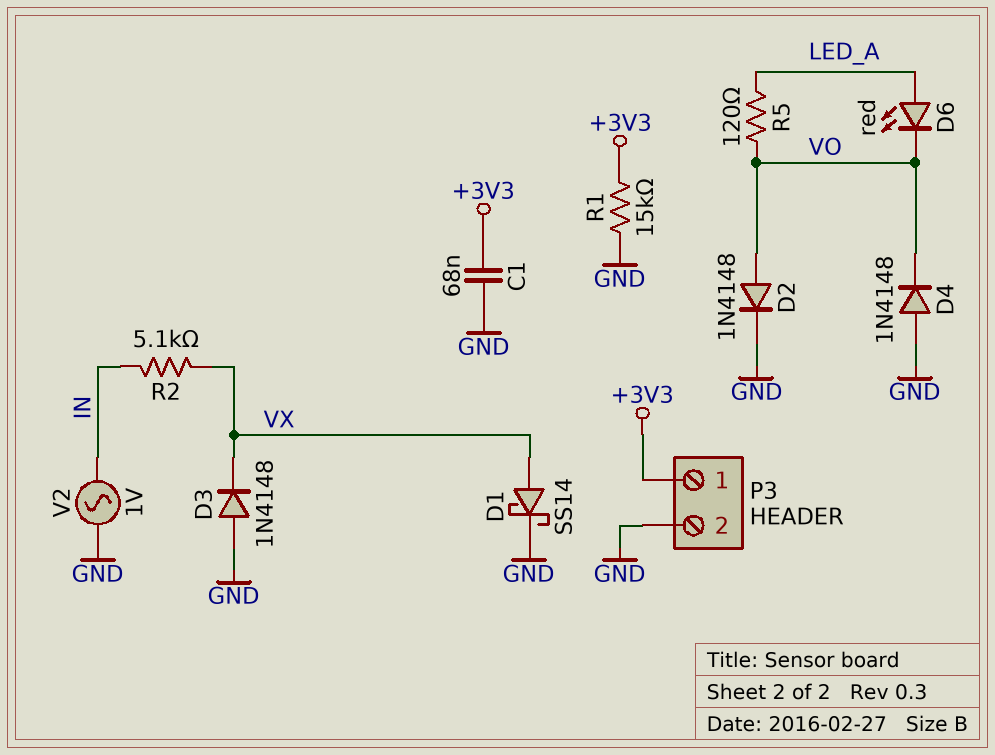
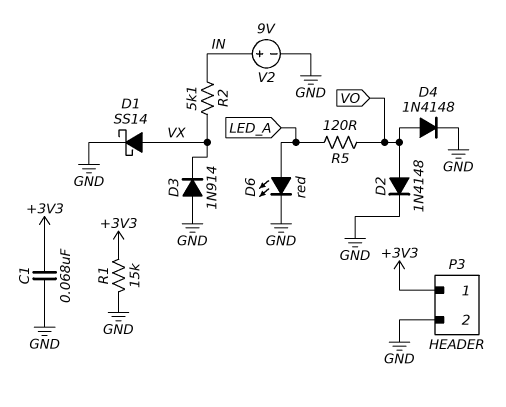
D3: diode 1N4148 (A GND, K VX) -> diode 1N914 (A GND, K VX)
D4: diode 1N4148 (A GND, K VO) -> diode 1N4148 (A VO, K GND)
D6: LED red (A LED_A, K VO) -> LED red (A LED_A, K GND)
V2: AC 1V (GND, IN) -> 9V (plus IN, minus GND)

